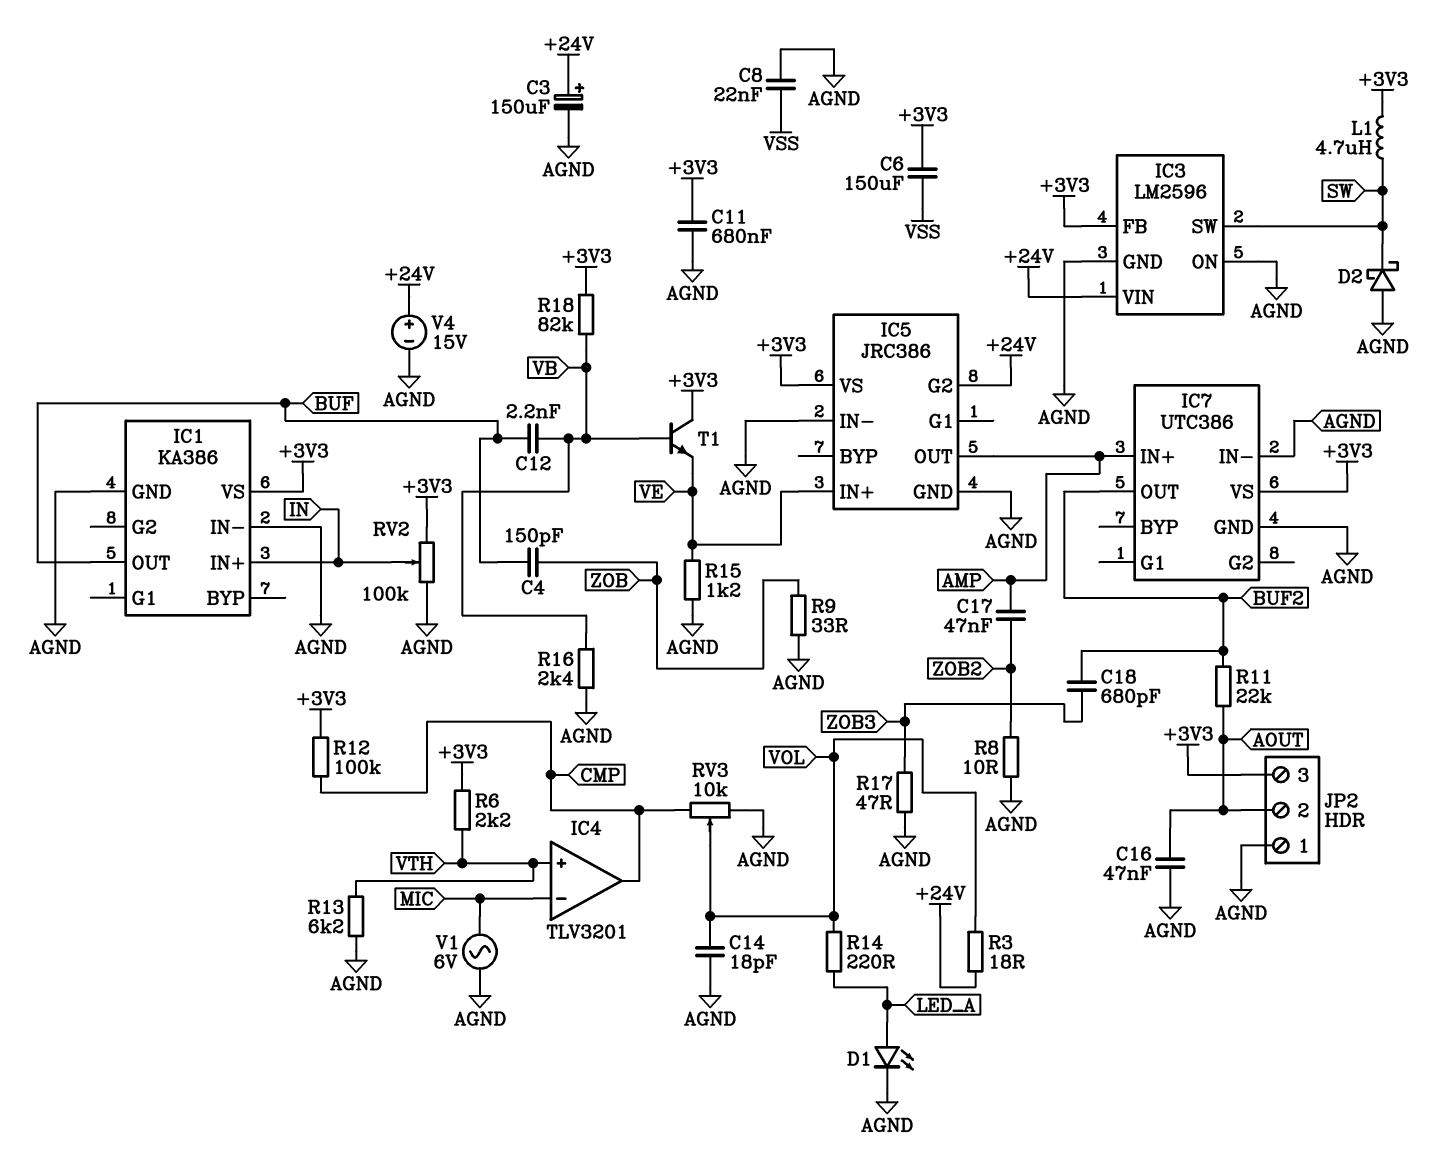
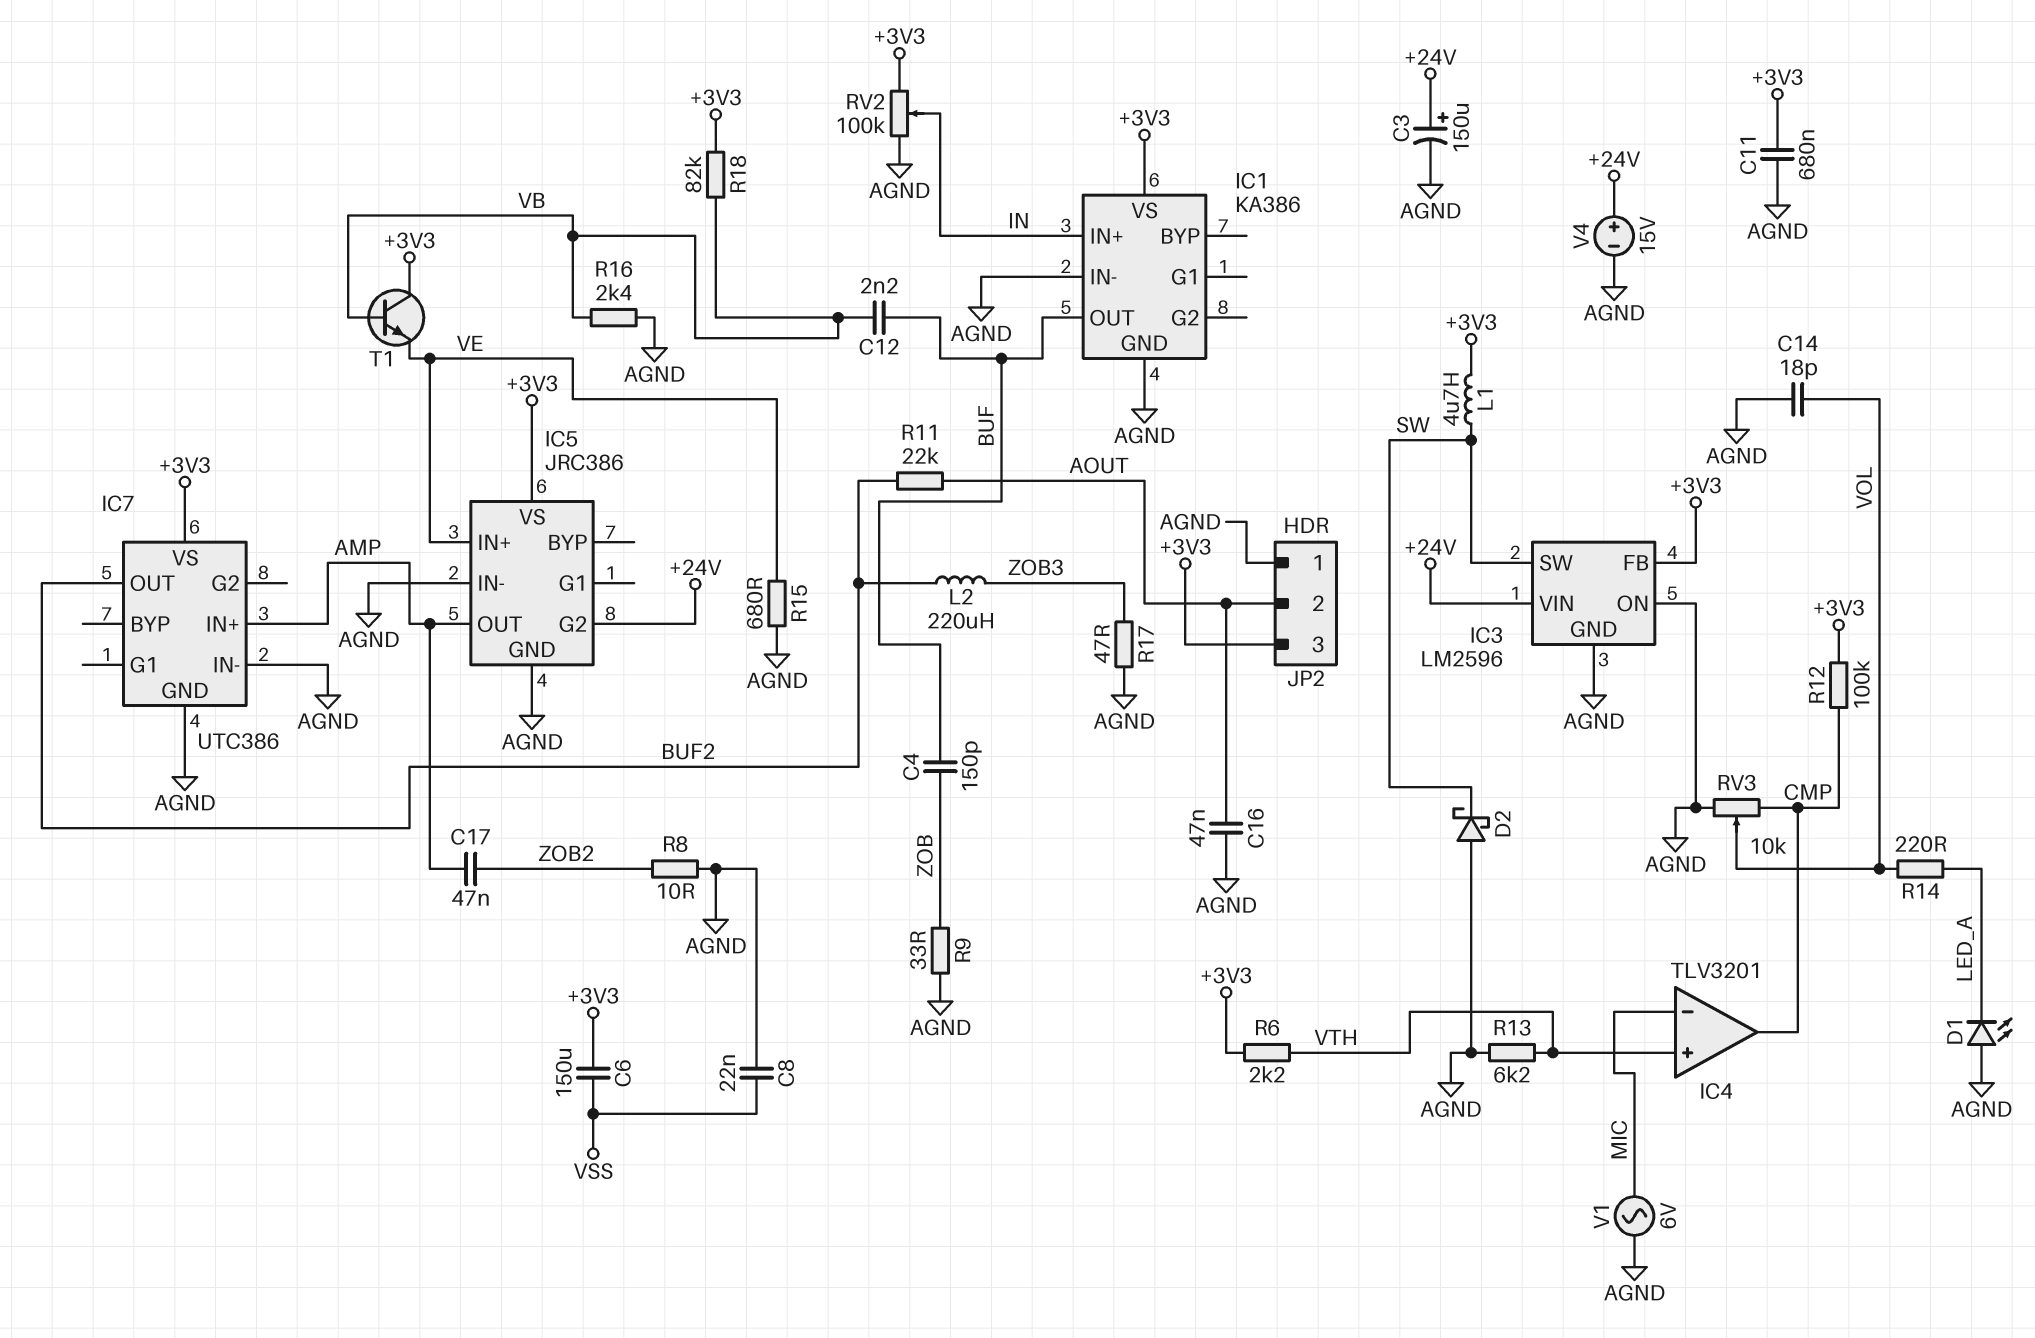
C18: 680pF (BUF2, ZOB3) -> none
D1: LED (A LED_A, K AGND) -> LED (A AGND, K LED_A)
L2: none -> 220uH (BUF2, ZOB3)
R3: 18 (+24V, VOL) -> none
R15: 1.2k (AGND, VE) -> 680 (AGND, VE)

